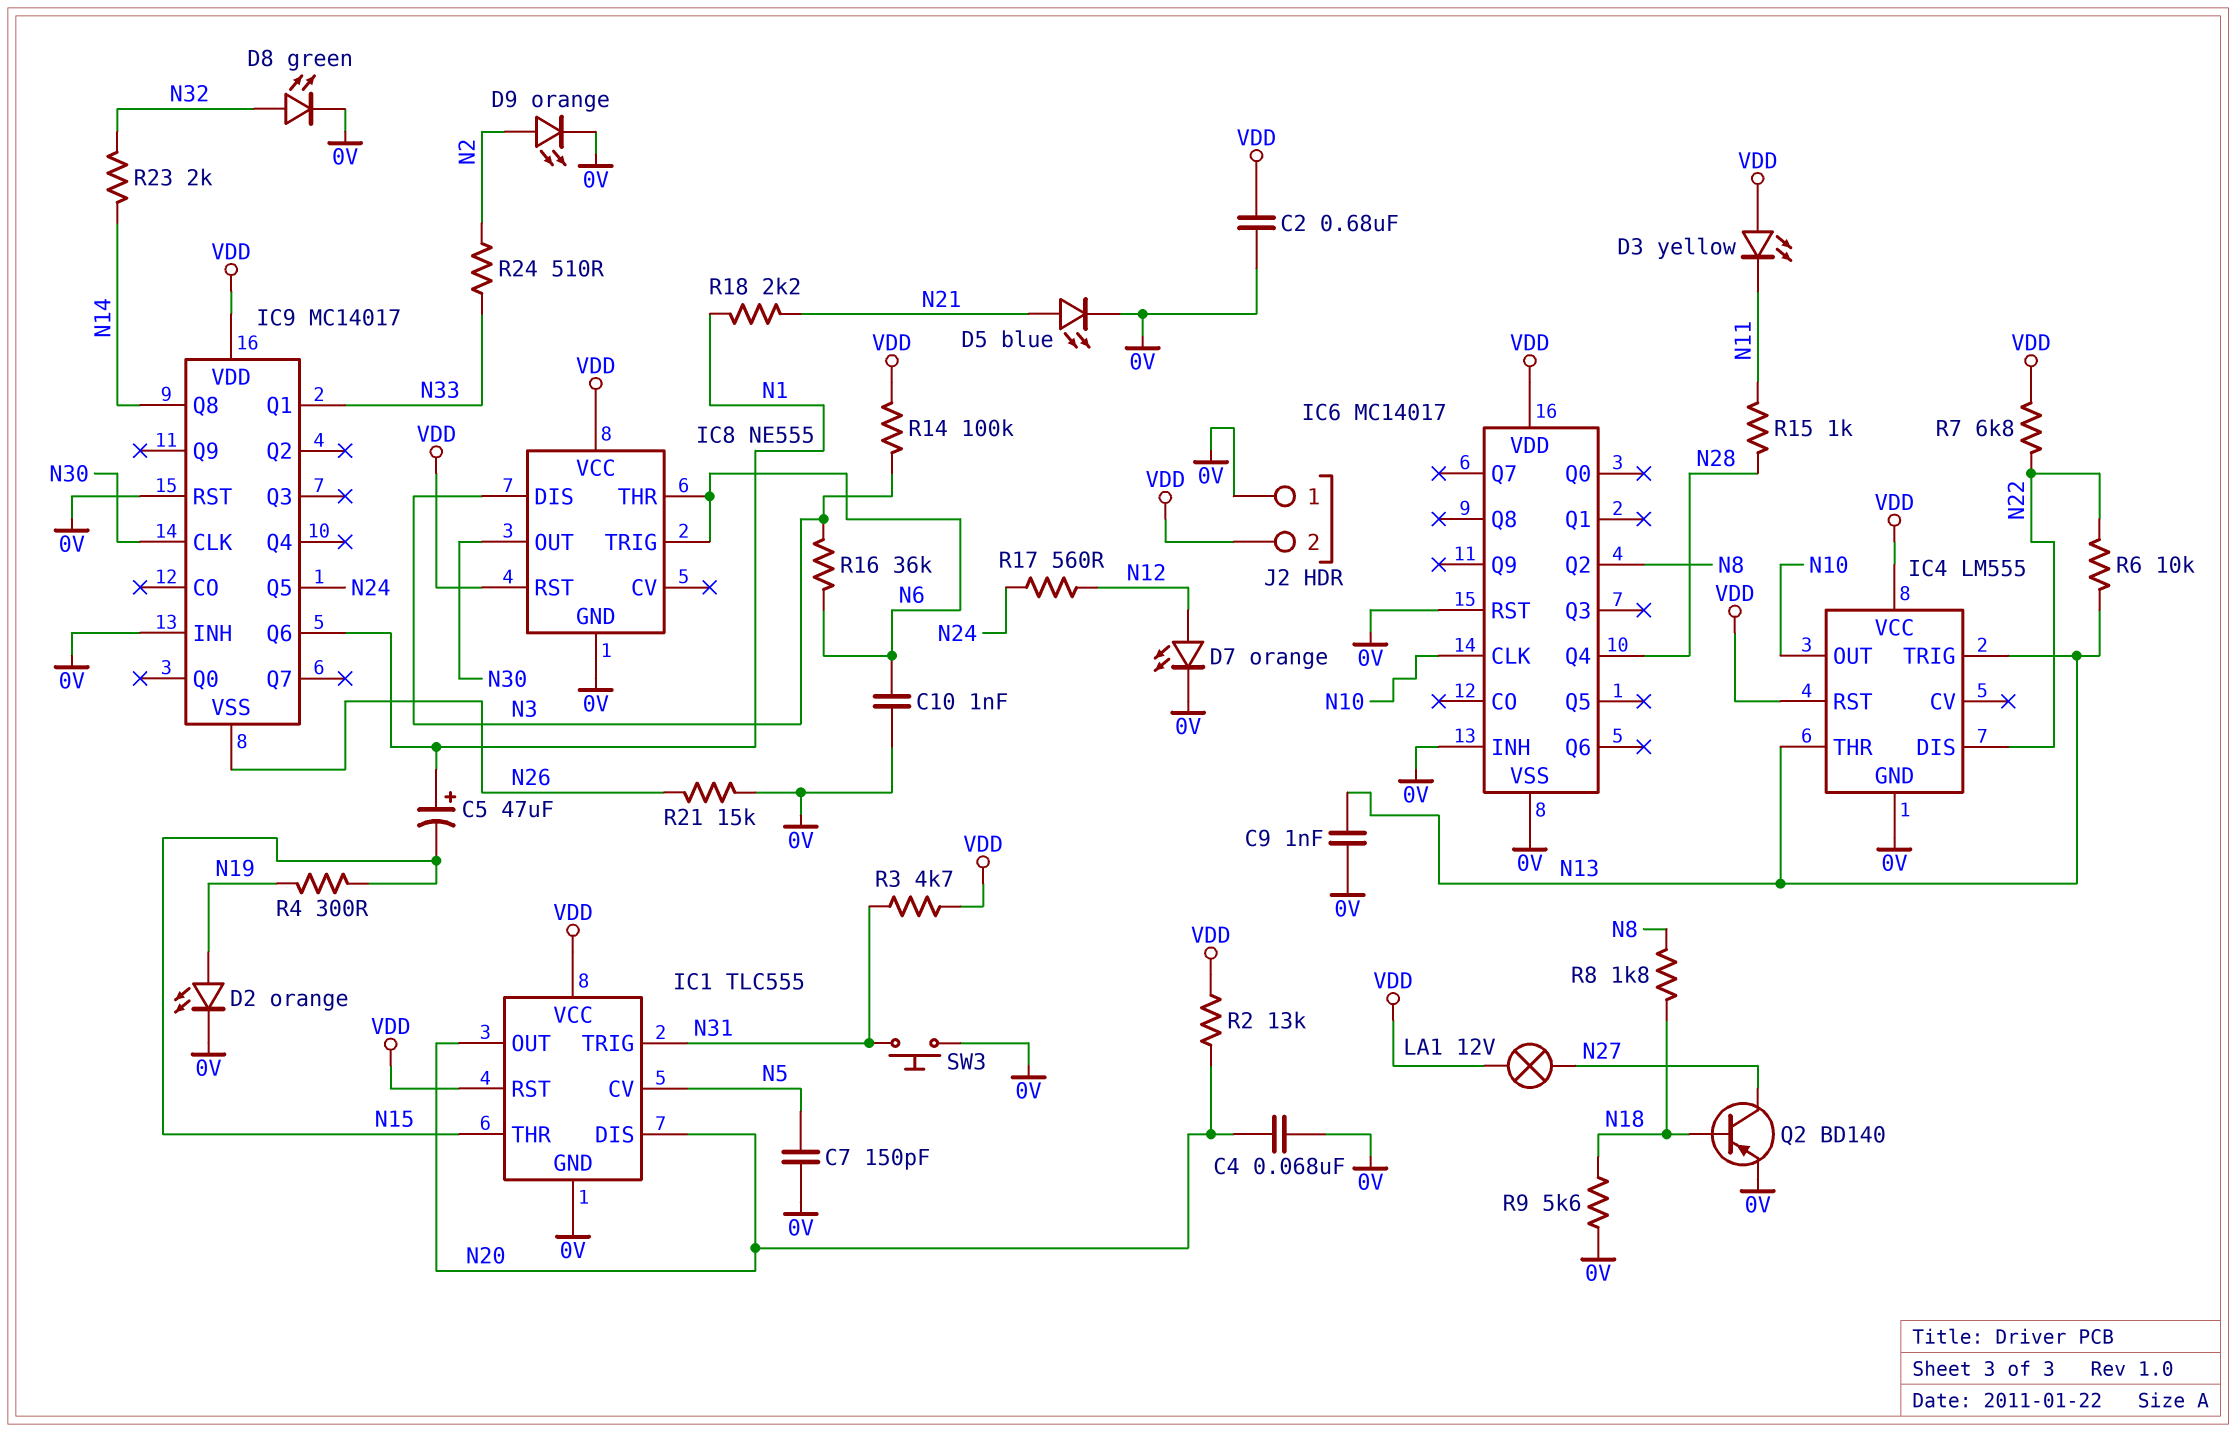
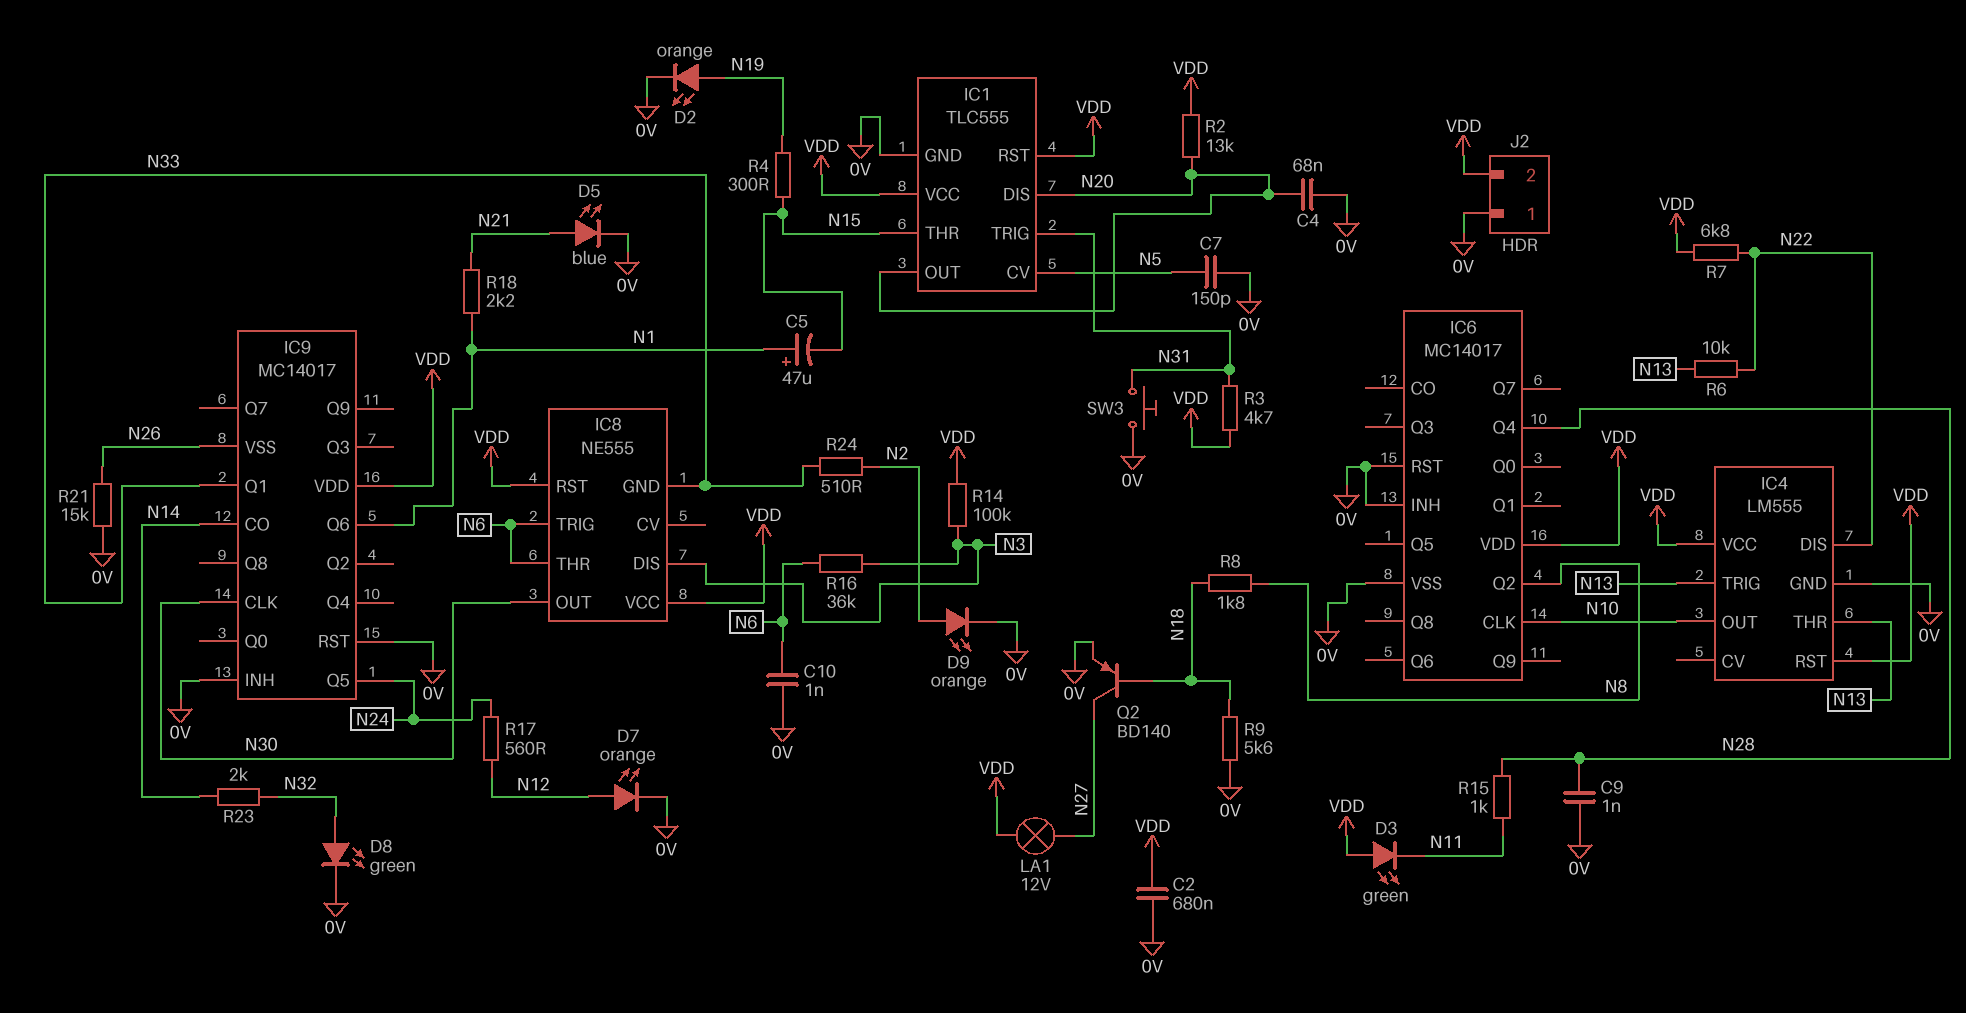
C9: 1nF (0V, N13) -> 1nF (0V, N28)
D3: LED yellow (A VDD, K N11) -> LED green (A VDD, K N11)
IC8 pin GND: 0V -> N33
IC9 pin CO: none -> N14
IC9 pin Q8: N14 -> none

